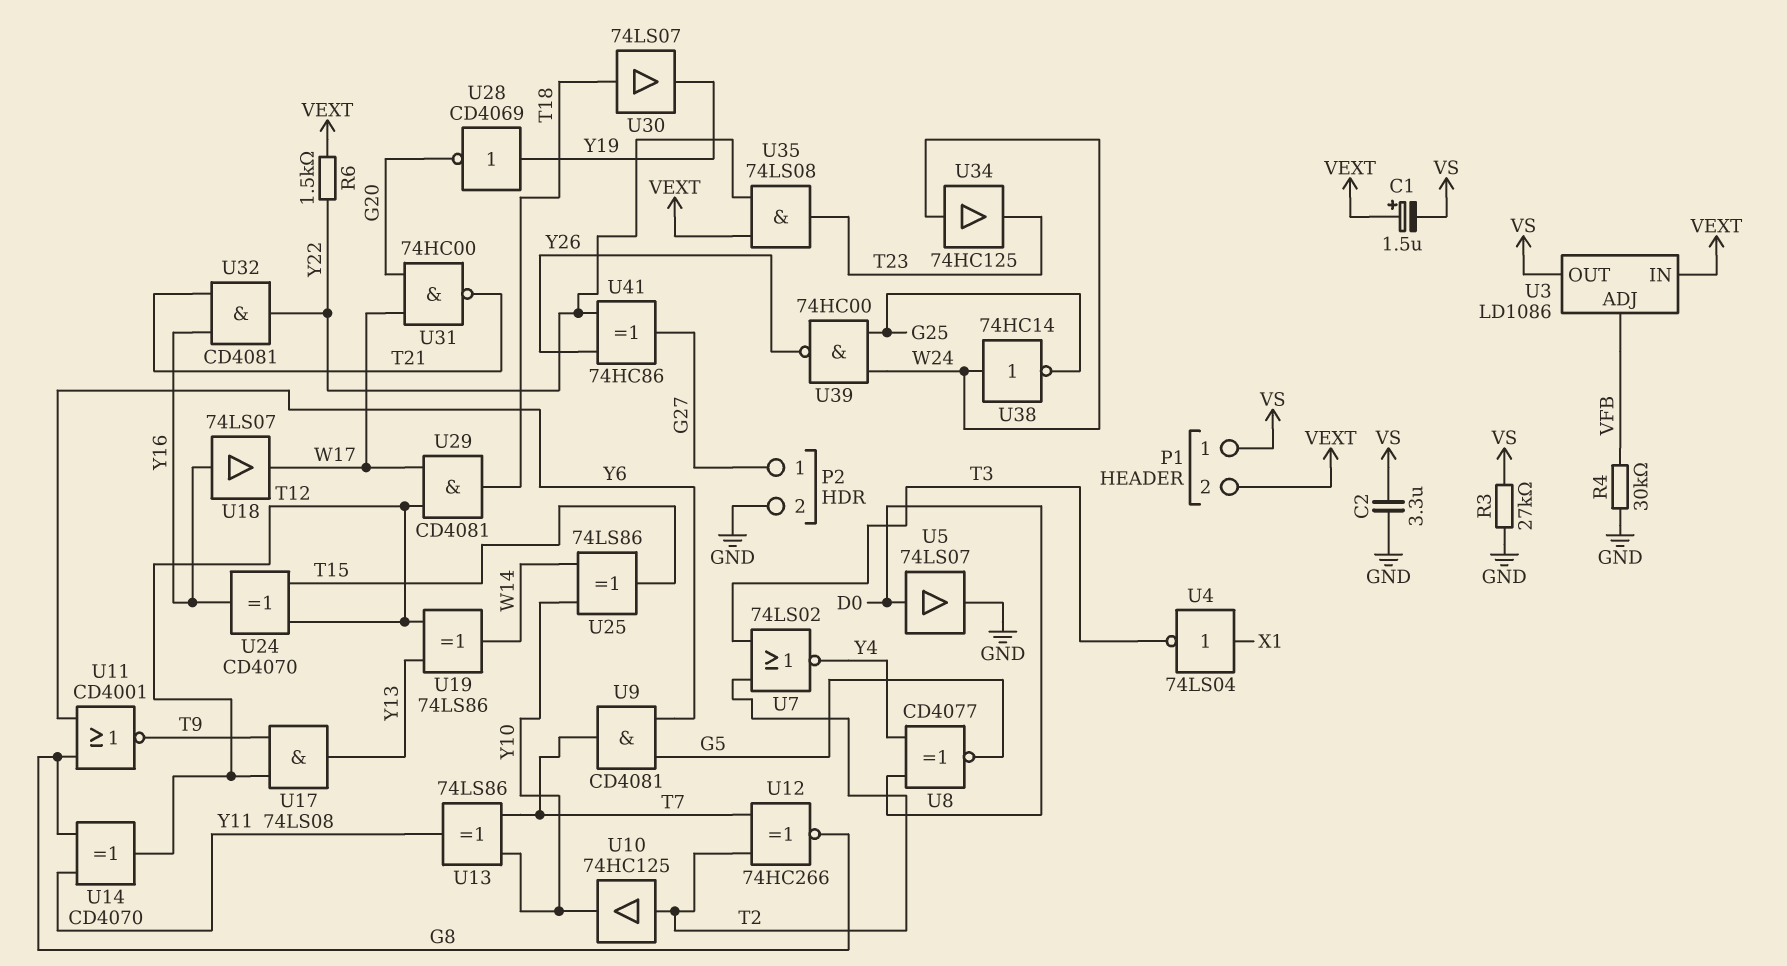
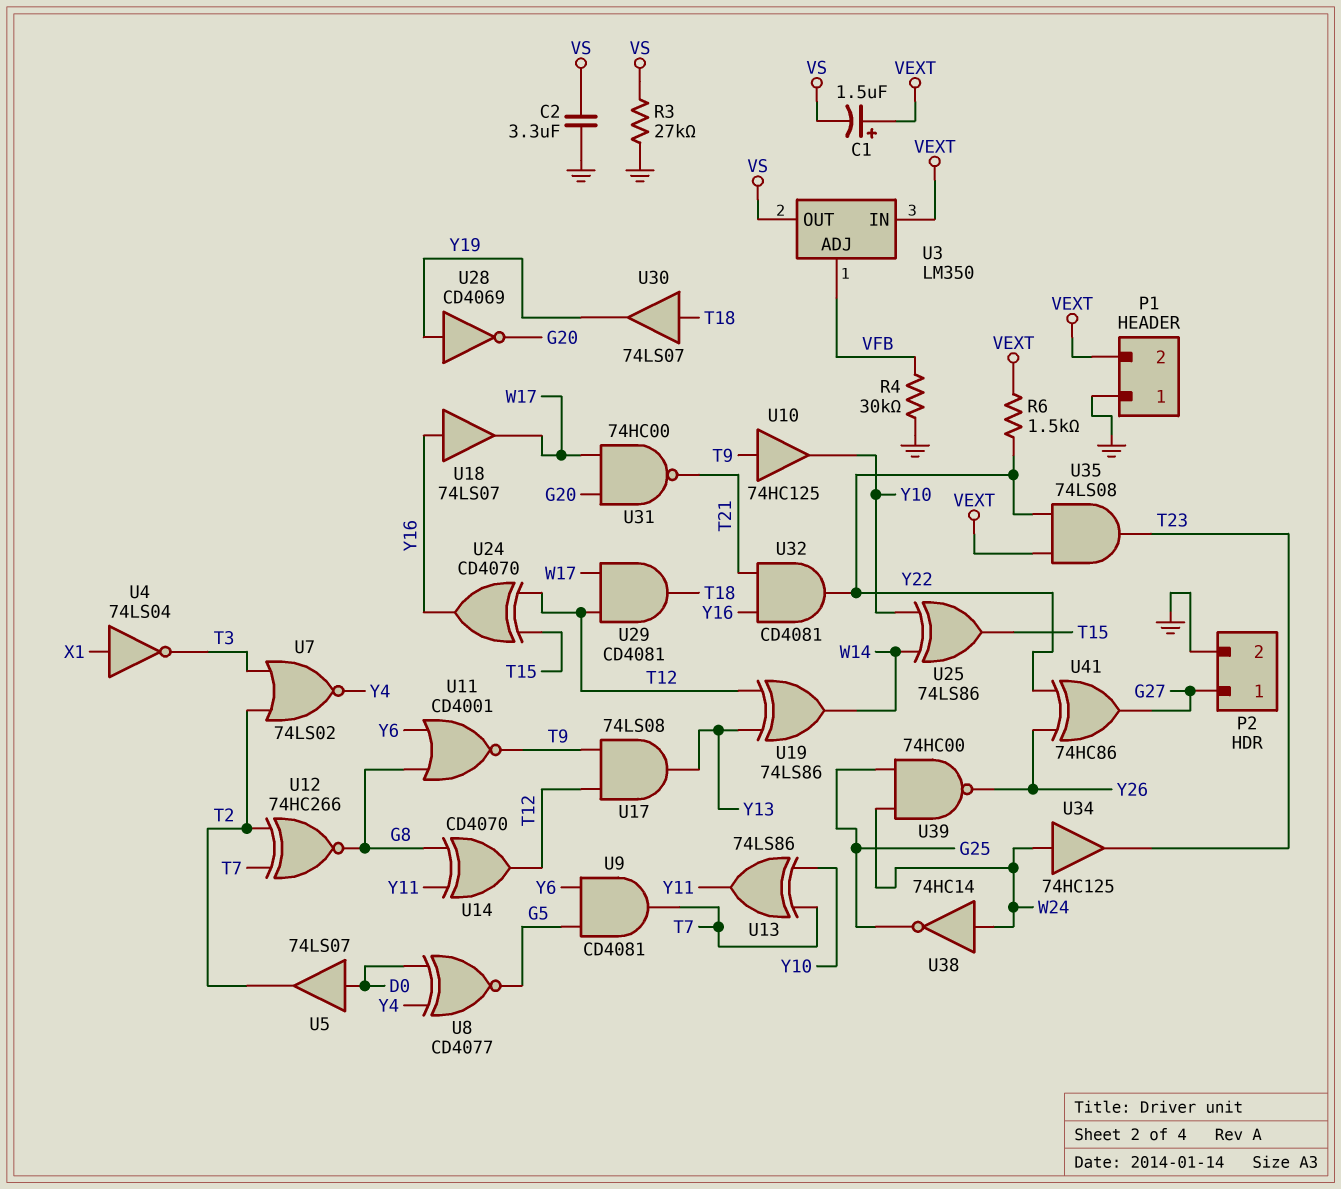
P1 pin 1: VS -> GND
U3: LD1086 -> LM350
U5: buffer 74LS07 (in D0, out GND) -> buffer 74LS07 (in D0, out T2)
U10: buffer 74HC125 (in T2, out Y10) -> buffer 74HC125 (in T9, out Y10)

